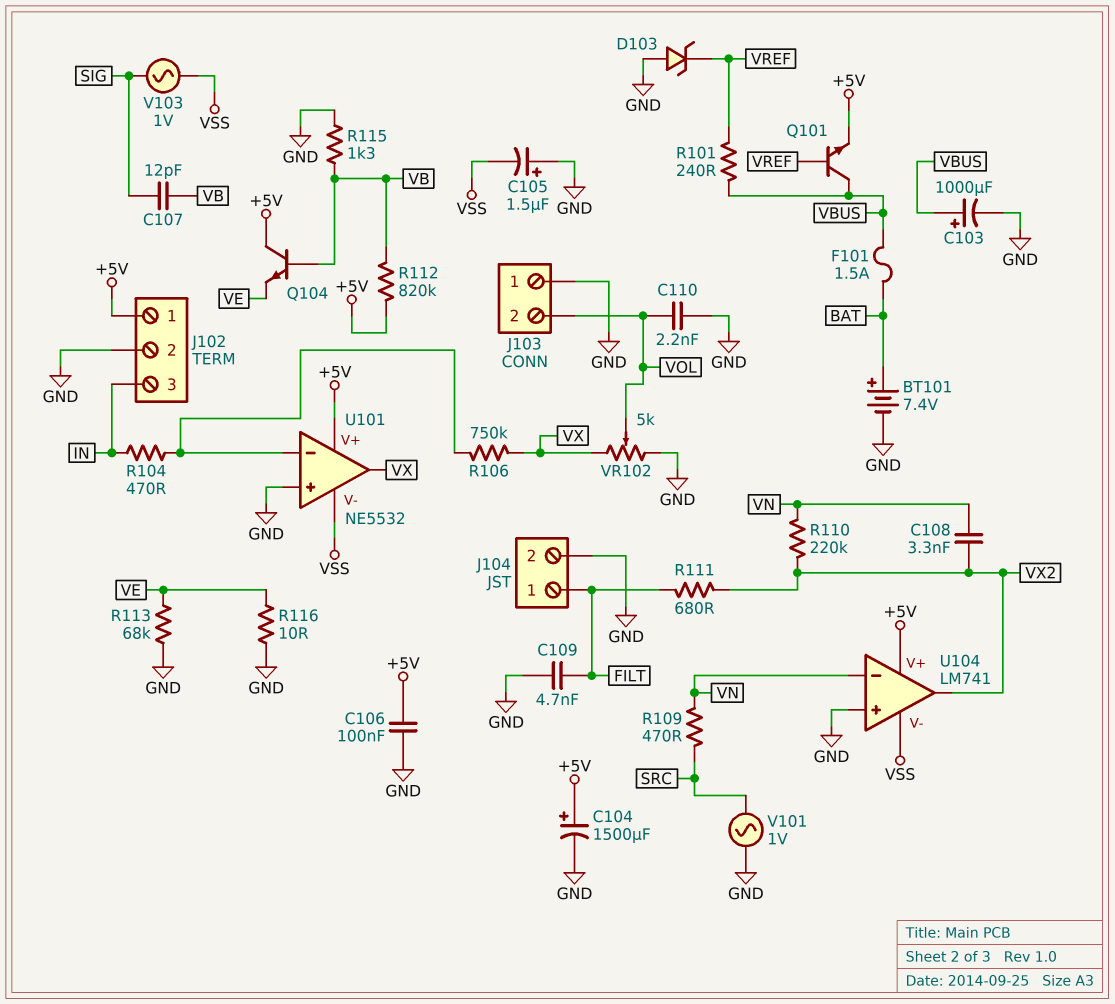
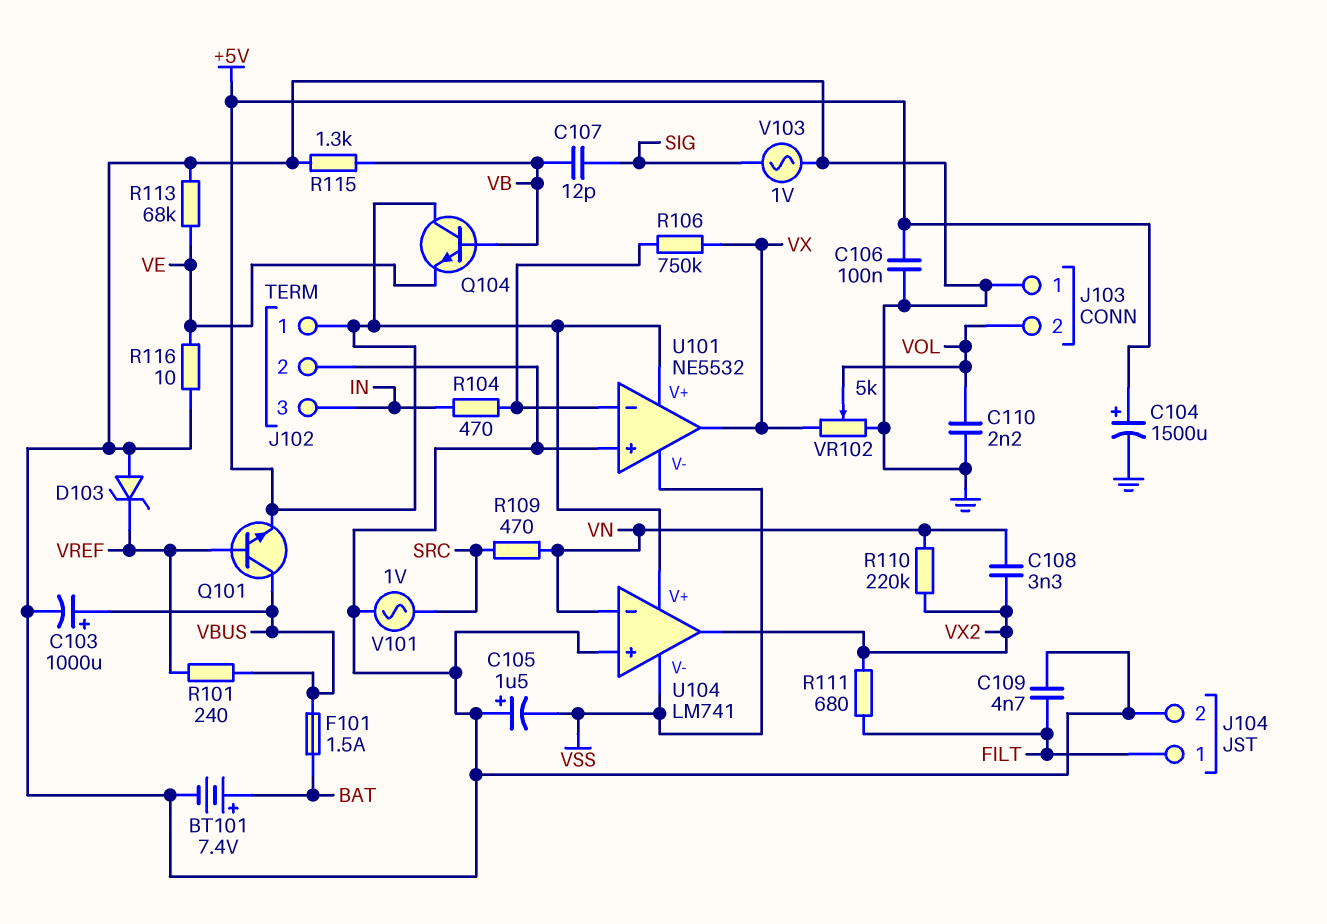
R112: 820k (+5V, VB) -> none
V103: AC 1V (SIG, VSS) -> AC 1V (GND, SIG)

